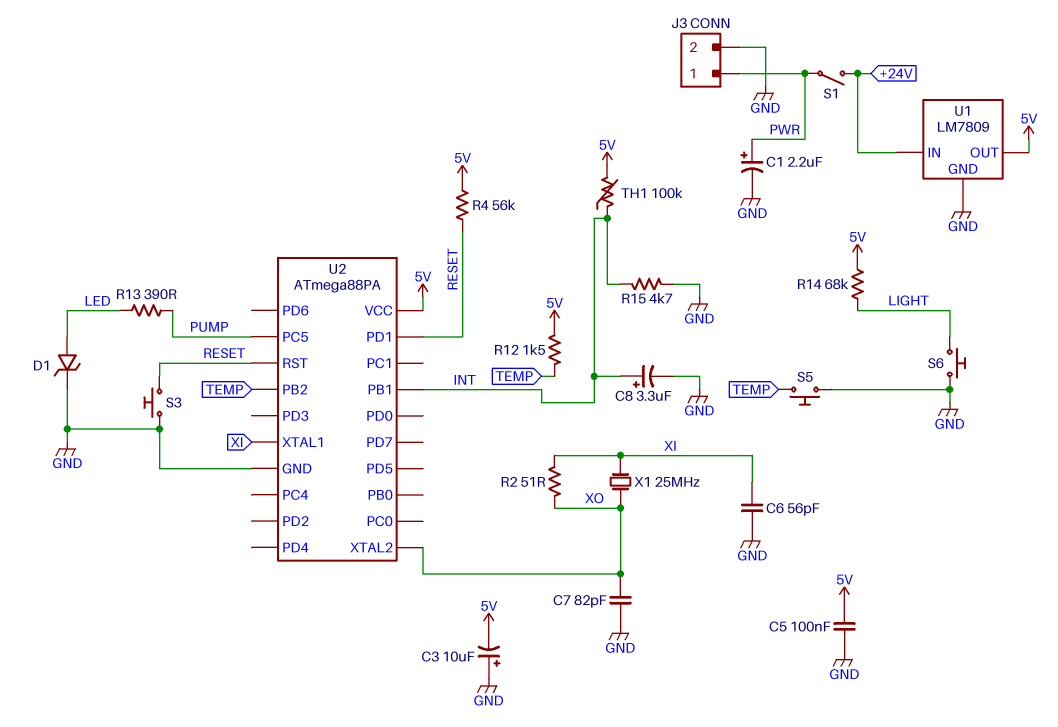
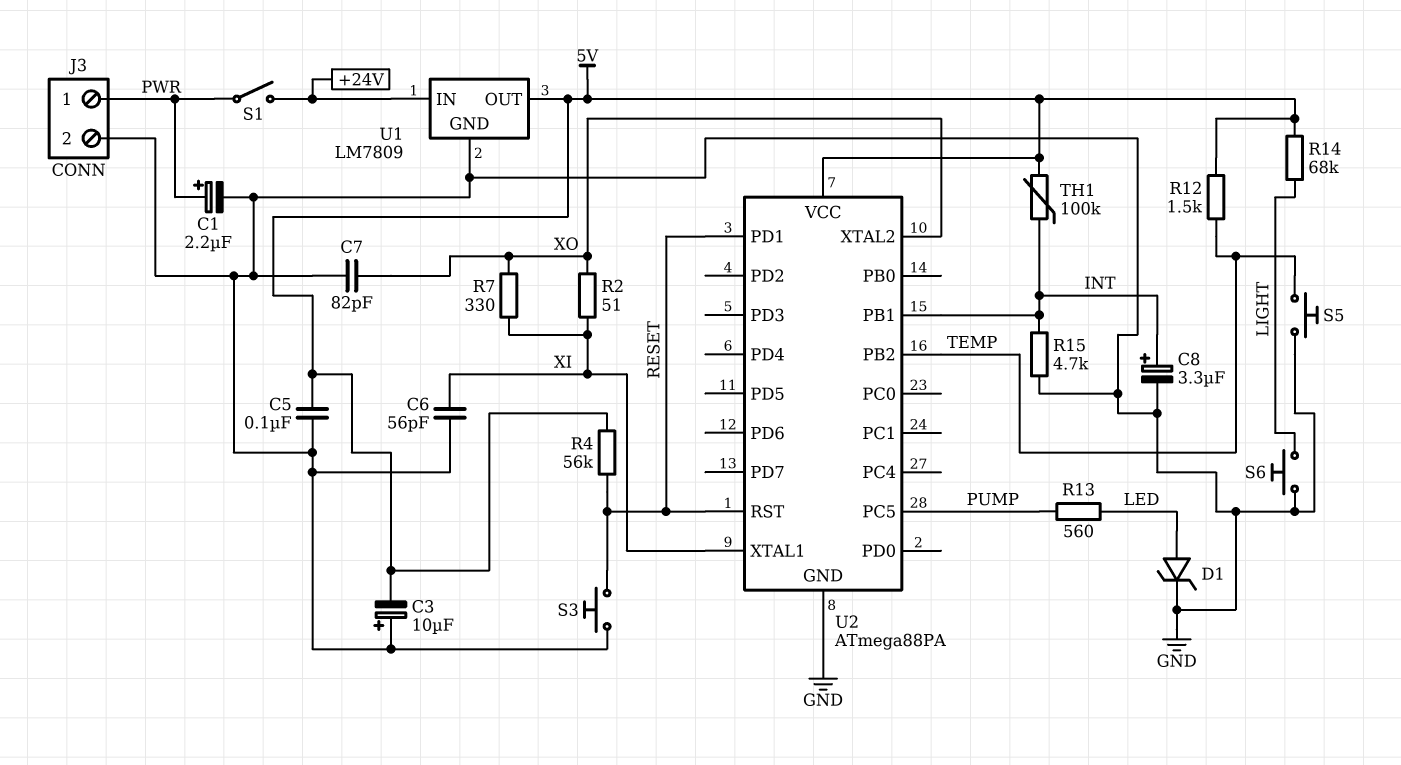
R7: none -> 330 (XI, XO)
R13: 390 (LED, PUMP) -> 560 (LED, PUMP)
X1: 25MHz (XI, XO) -> none

